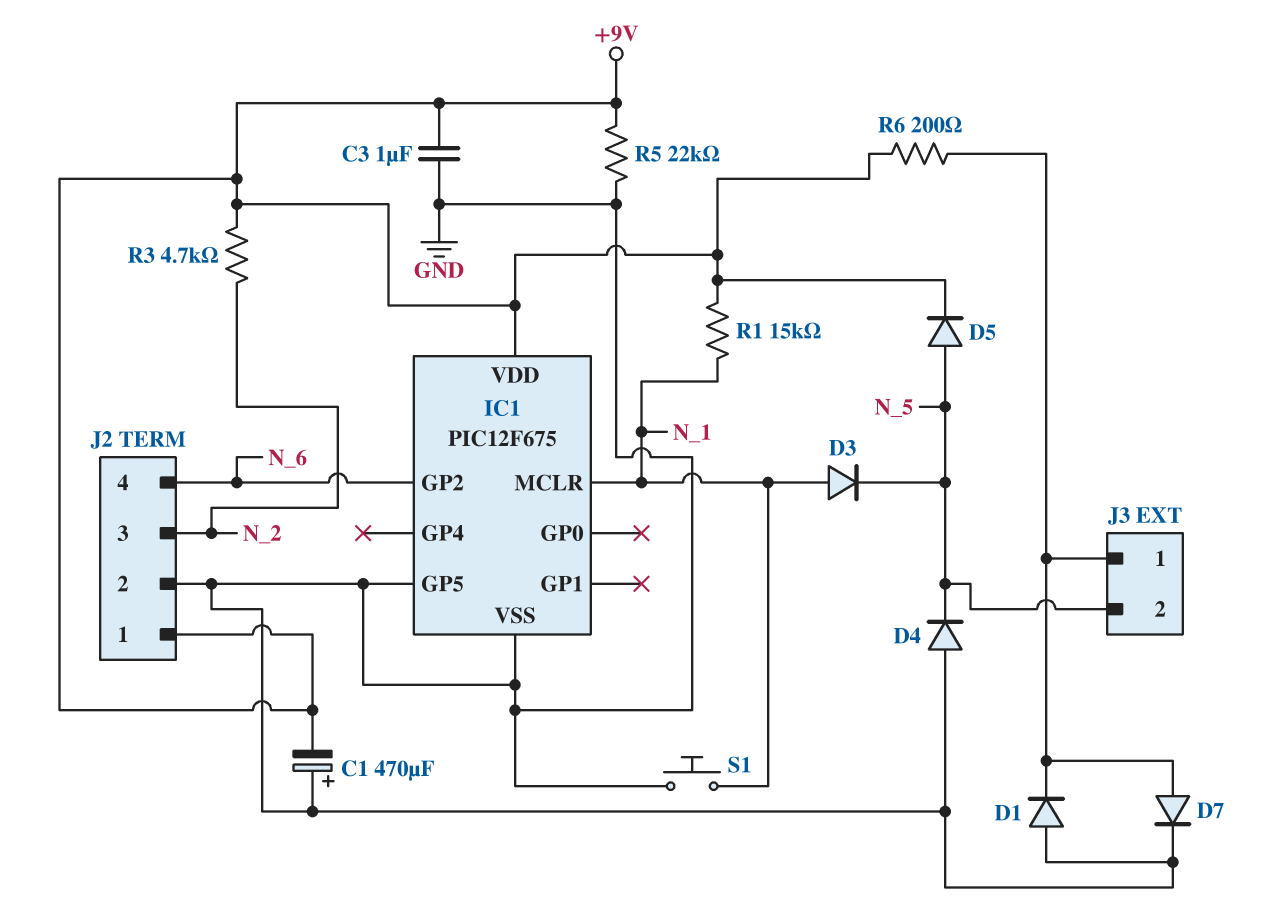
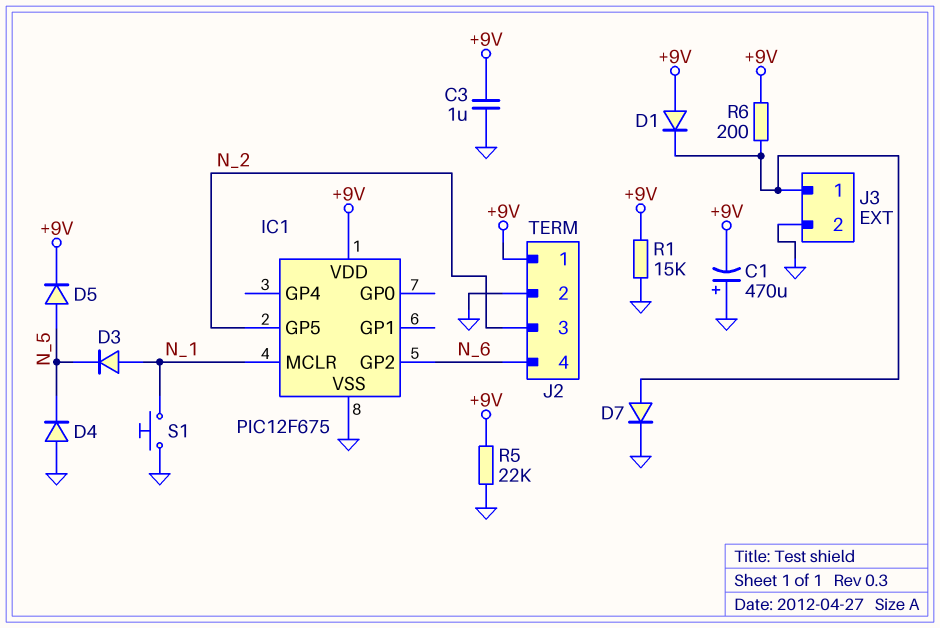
D1: diode (A GND, K J3/1) -> diode (A +9V, K J3/1)
IC1 pin GP5: GND -> N_2
J3 pin 2: N_5 -> GND
R1: 15k (+9V, N_1) -> 15k (+9V, GND)
R3: 4.7k (+9V, N_2) -> none

